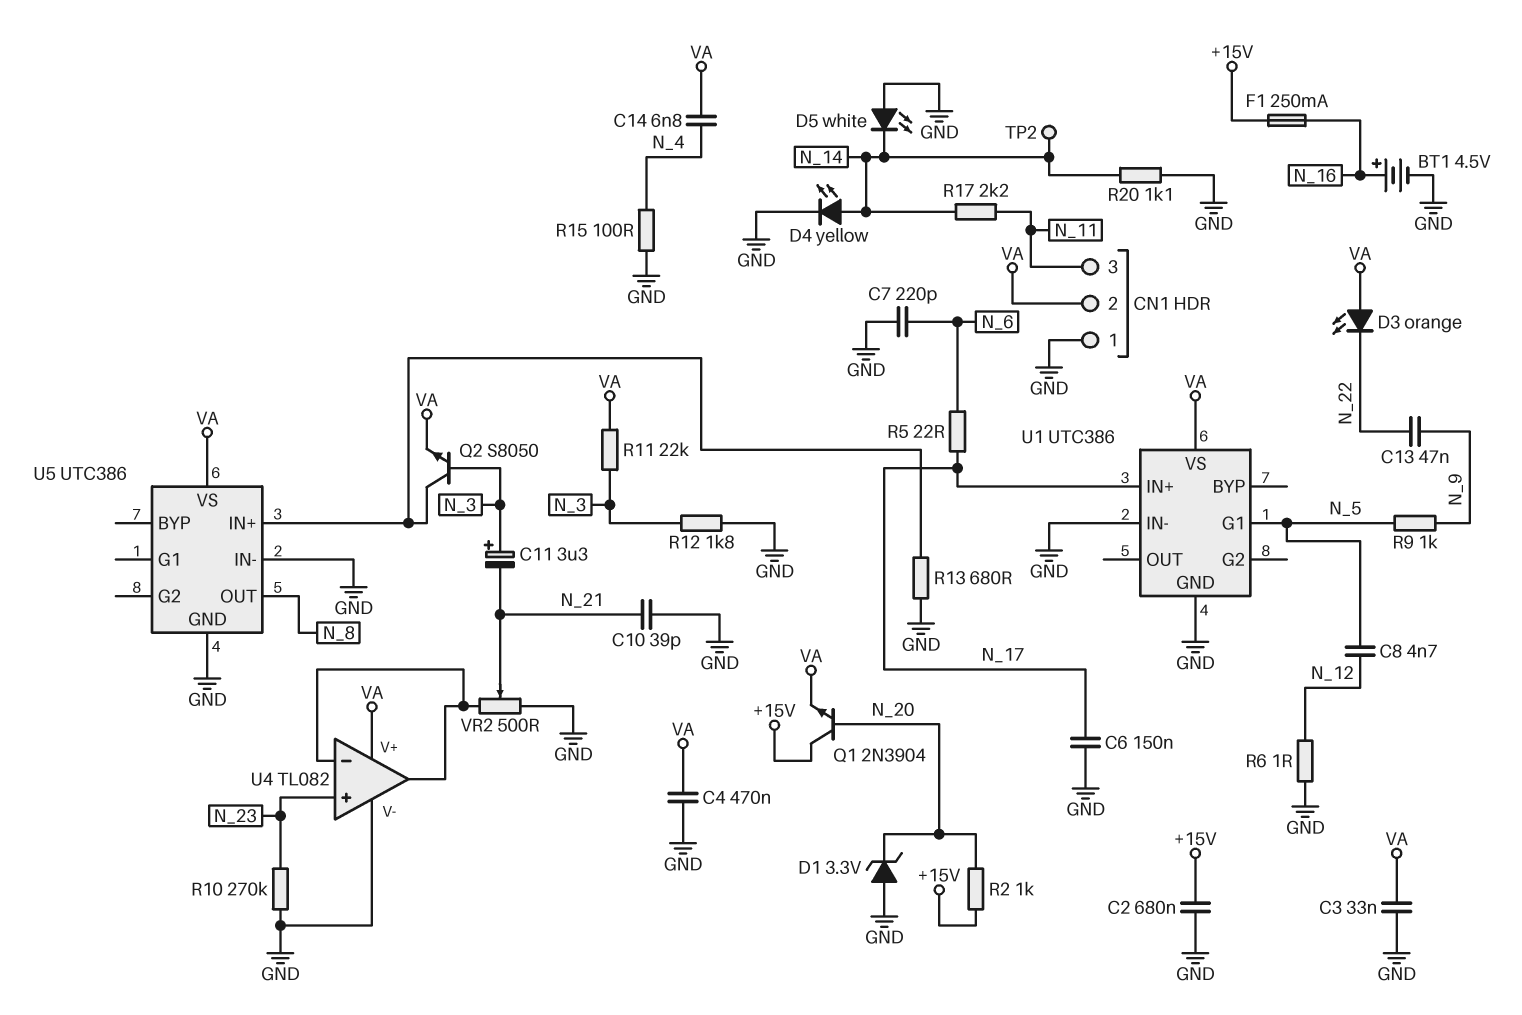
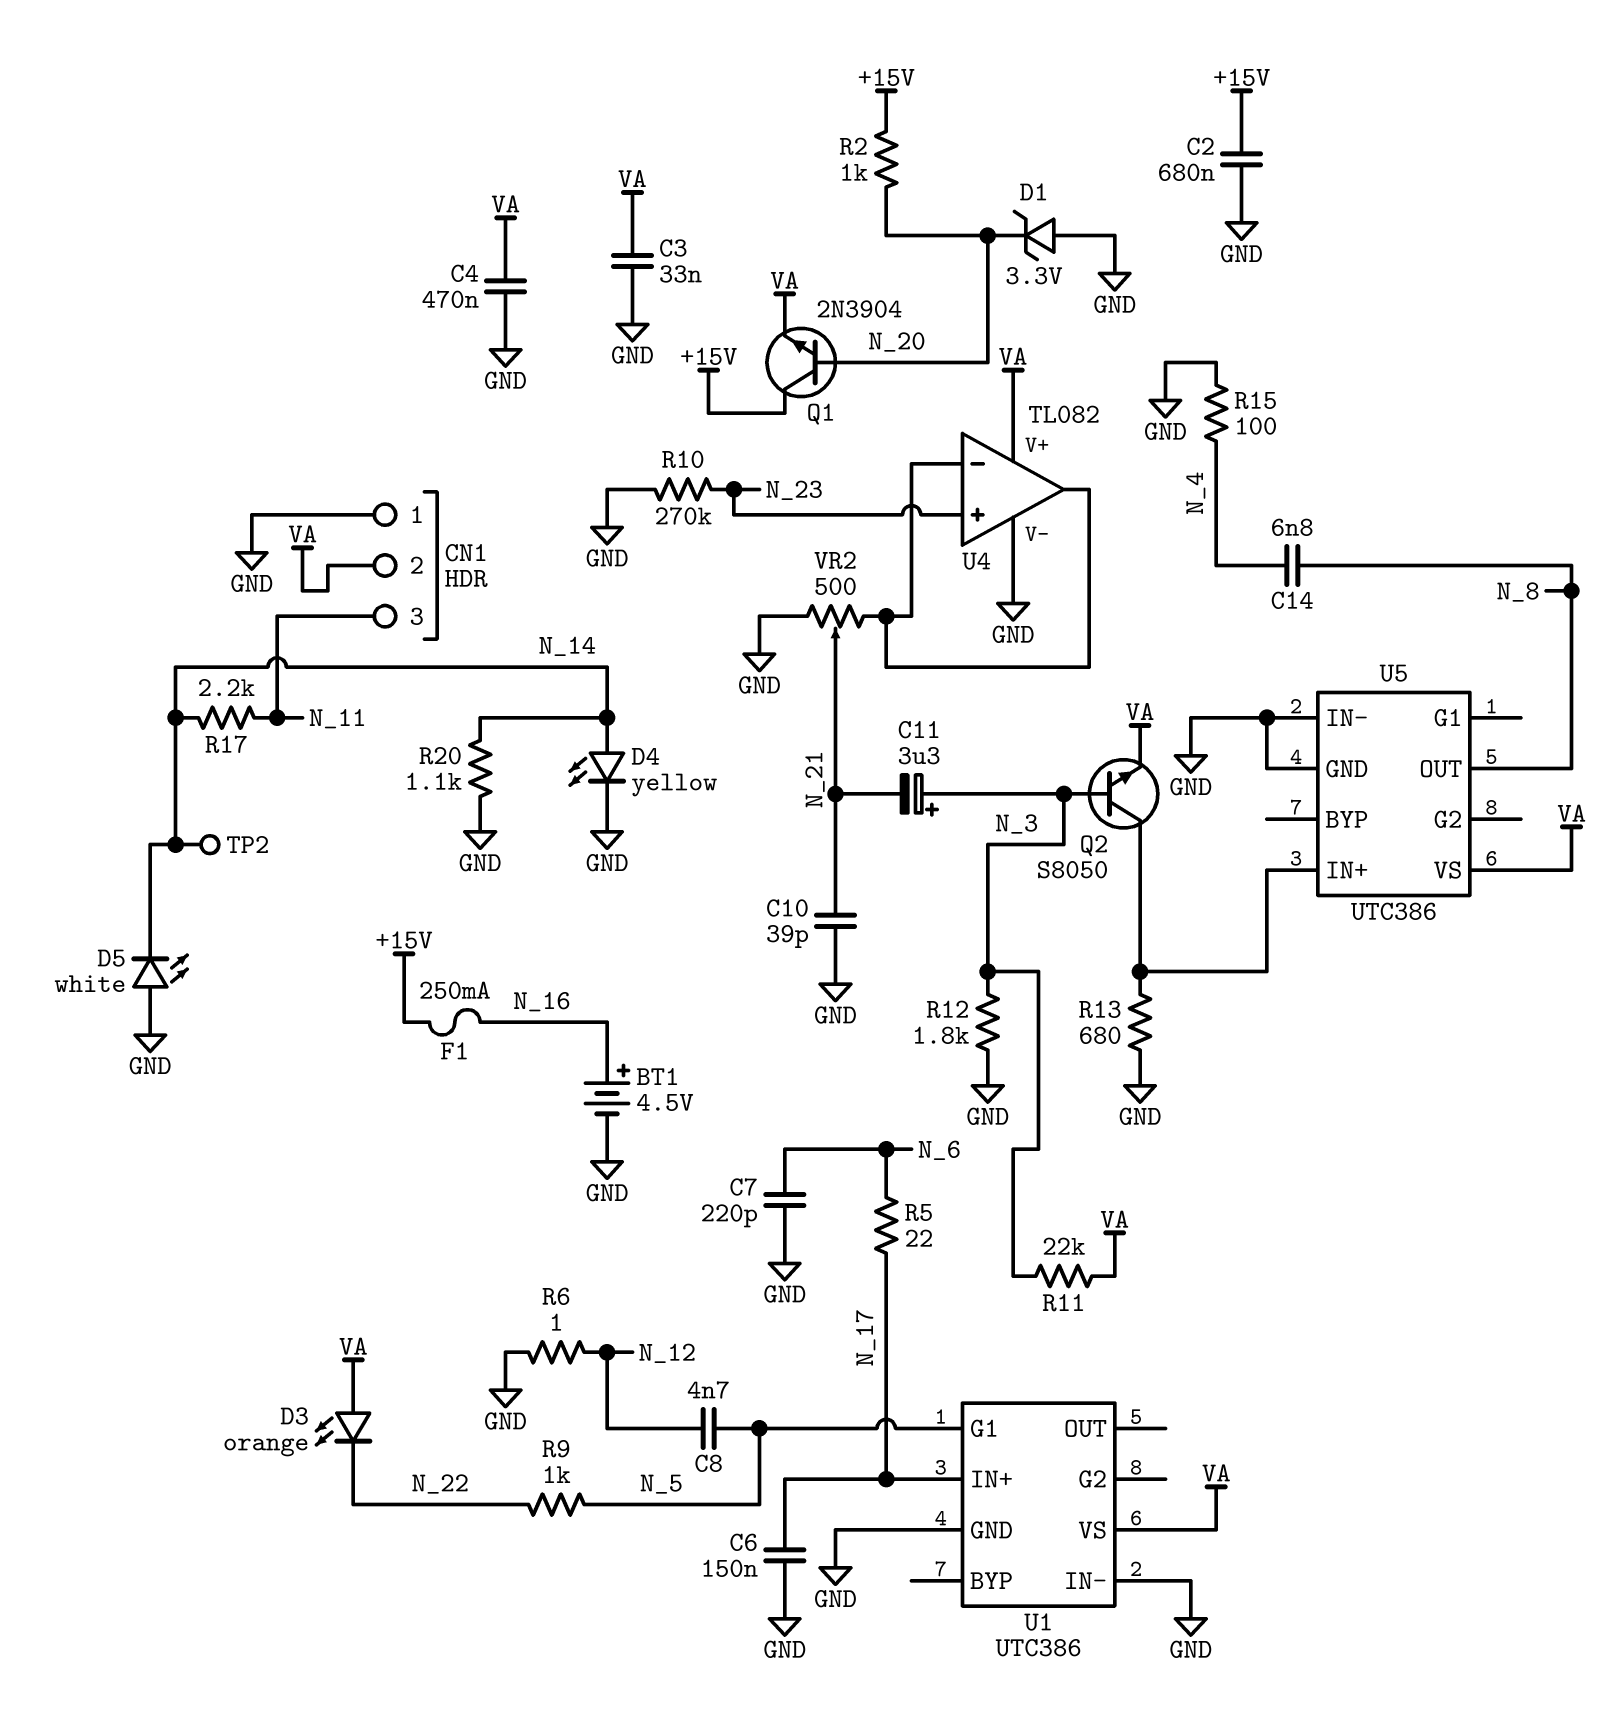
C13: 47nF (N_9, N_22) -> none
C14: 6.8nF (N_4, VA) -> 6.8nF (N_4, N_8)
R9: 1k (N_5, N_9) -> 1k (N_5, N_22)

